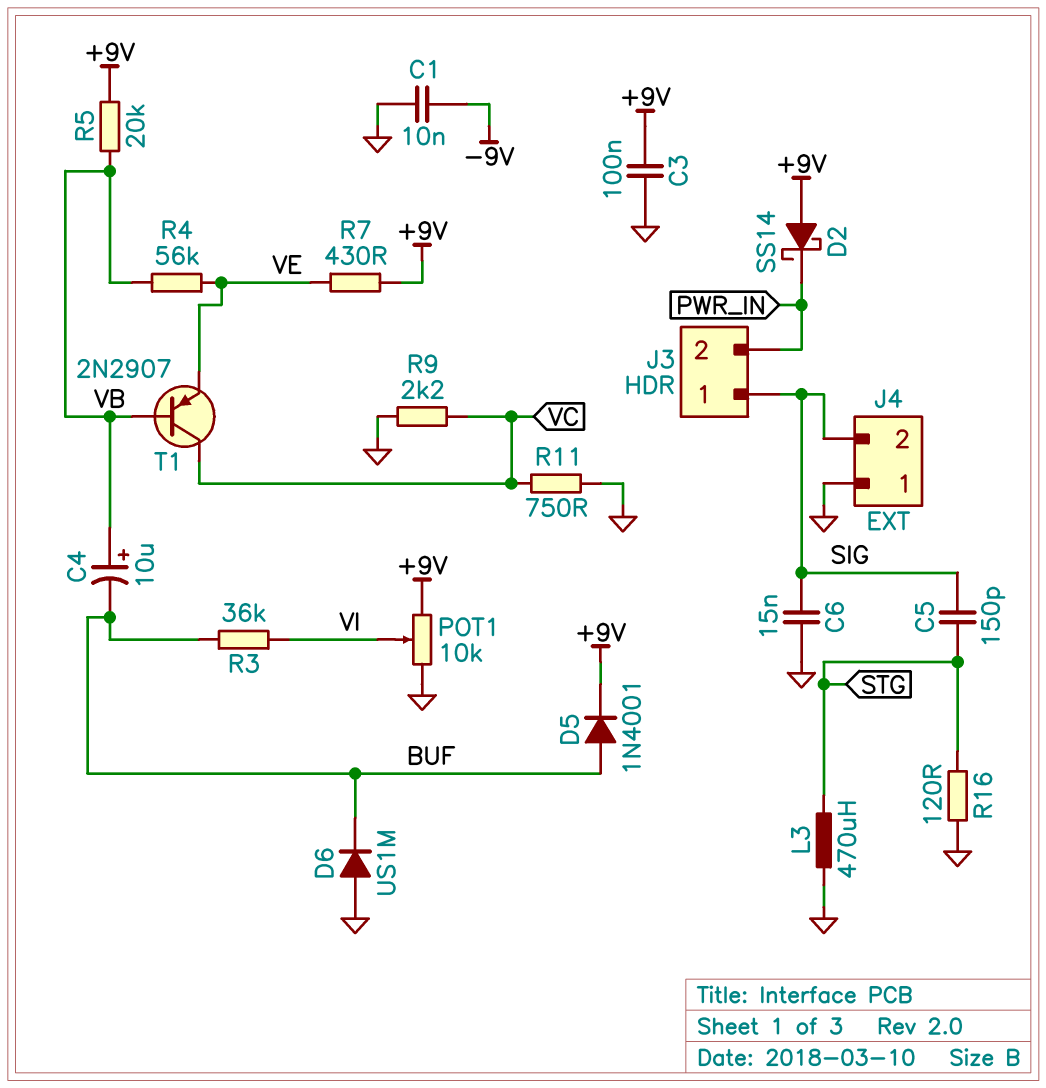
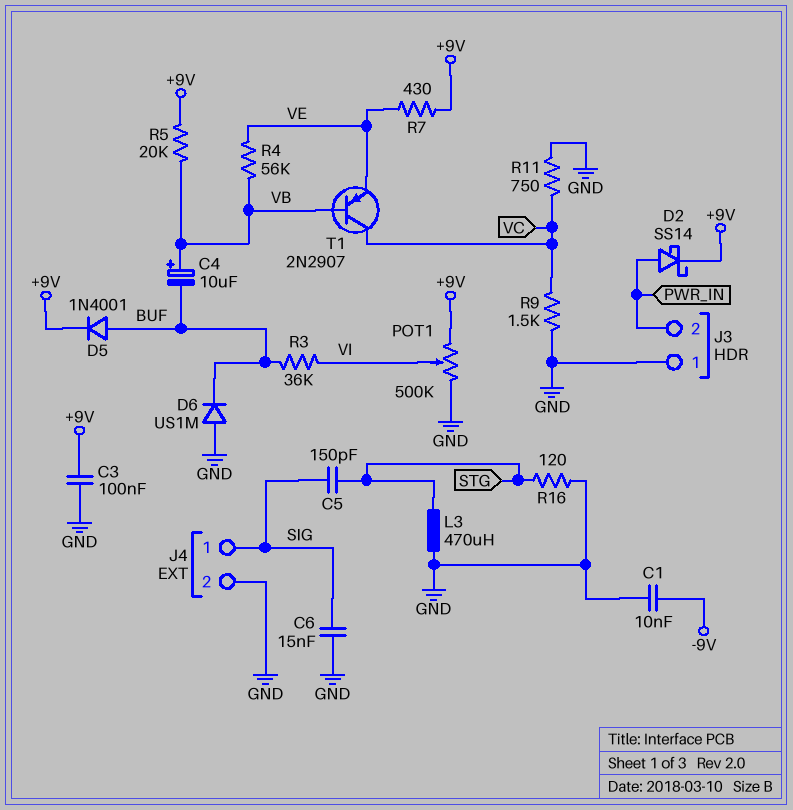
D2: schottky SS14 (A +9V, K PWR_IN) -> schottky SS14 (A PWR_IN, K +9V)
J3 pin 1: SIG -> GND
J4 pin 1: GND -> SIG
J4 pin 2: SIG -> GND
POT1: 10k (+9V, GND, wiper VI) -> 500k (+9V, GND, wiper VI)
R9: 2.2k (GND, VC) -> 1.5k (GND, VC)

